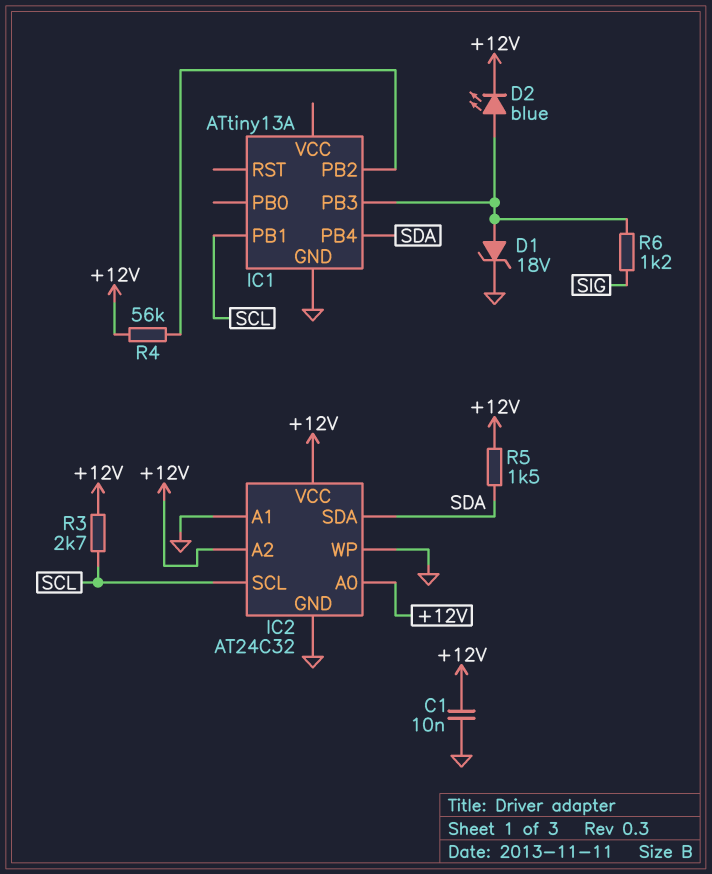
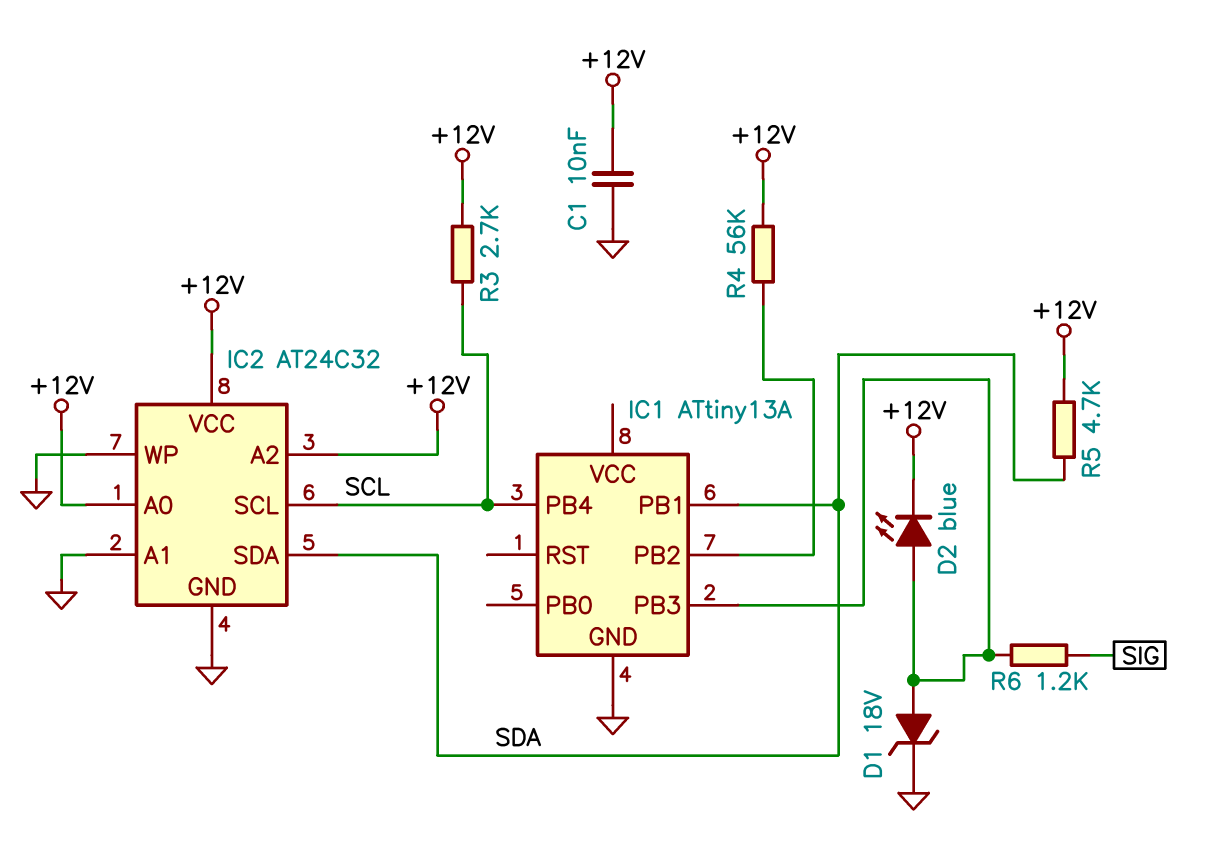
IC1 pin PB1: SCL -> SDA
IC1 pin PB4: SDA -> SCL
R5: 1.5k (+12V, SDA) -> 4.7k (+12V, SDA)

